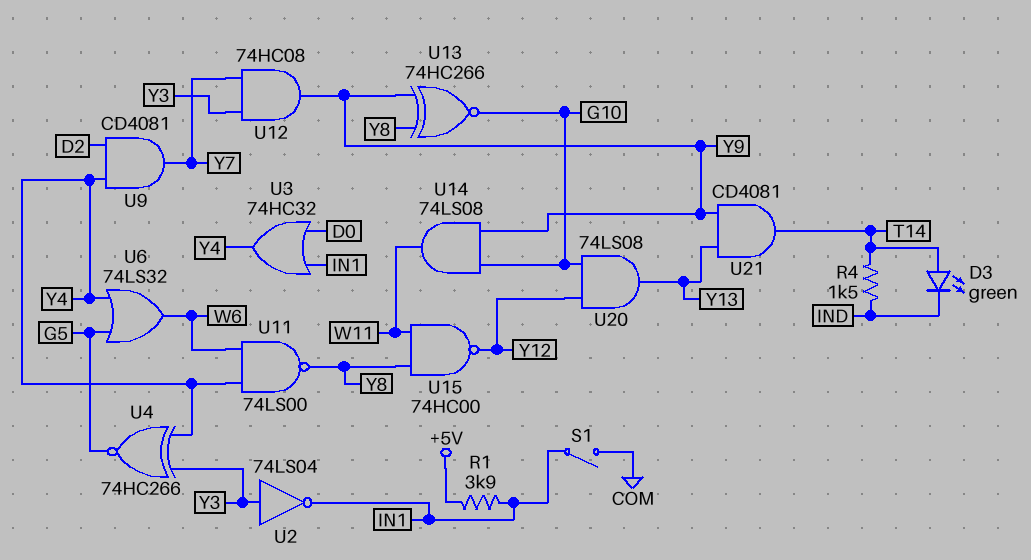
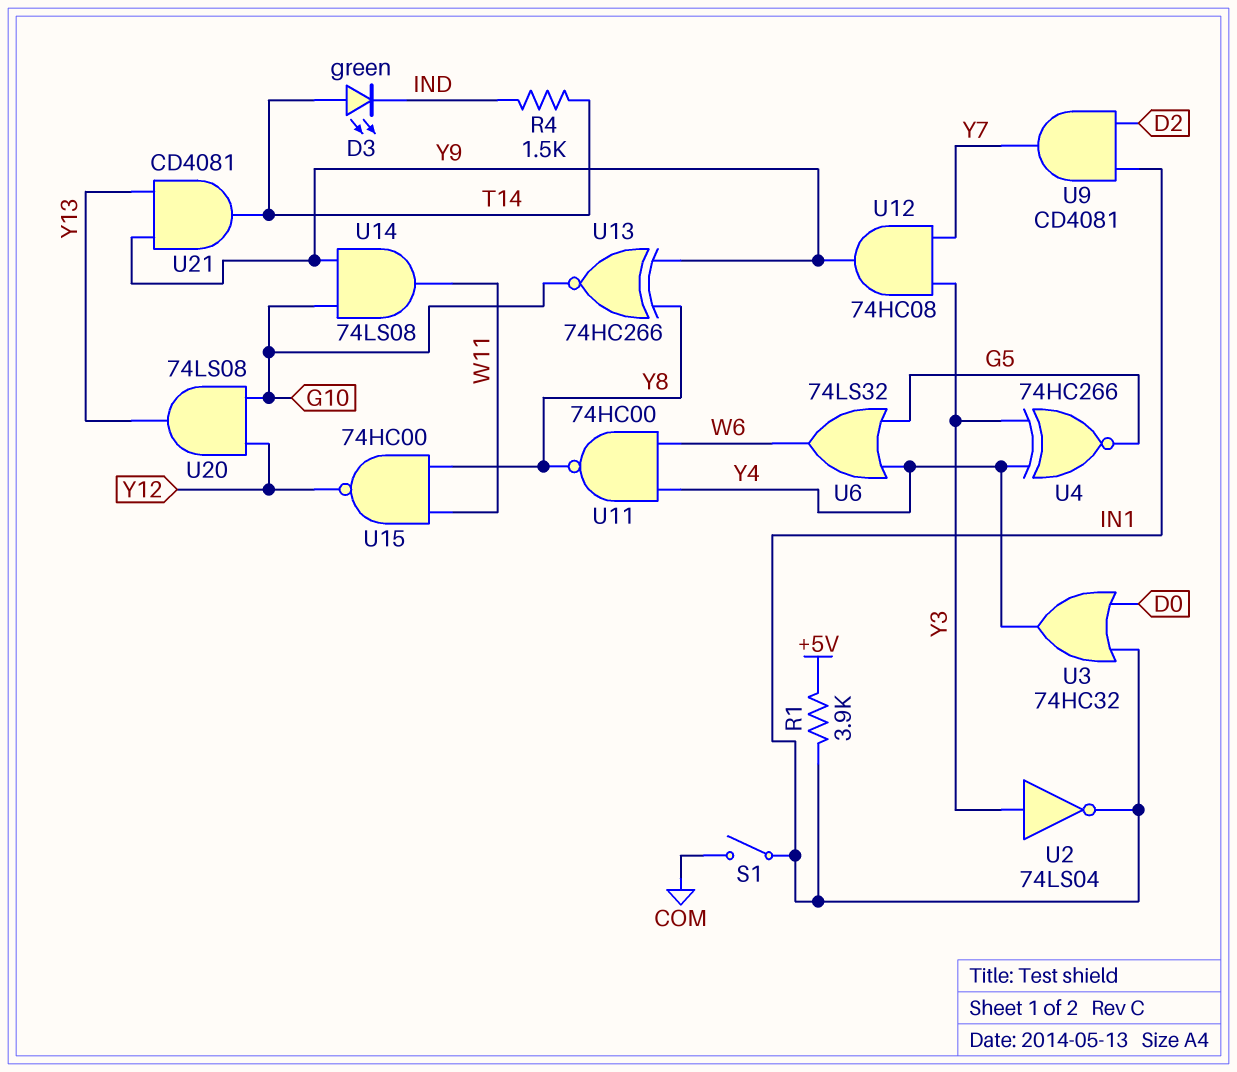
U9: AND CD4081 (in D2, in Y4, out Y7) -> AND CD4081 (in D2, in IN1, out Y7)
U11: NAND 74LS00 (in W6, in Y4, out Y8) -> NAND 74HC00 (in W6, in Y4, out Y8)

